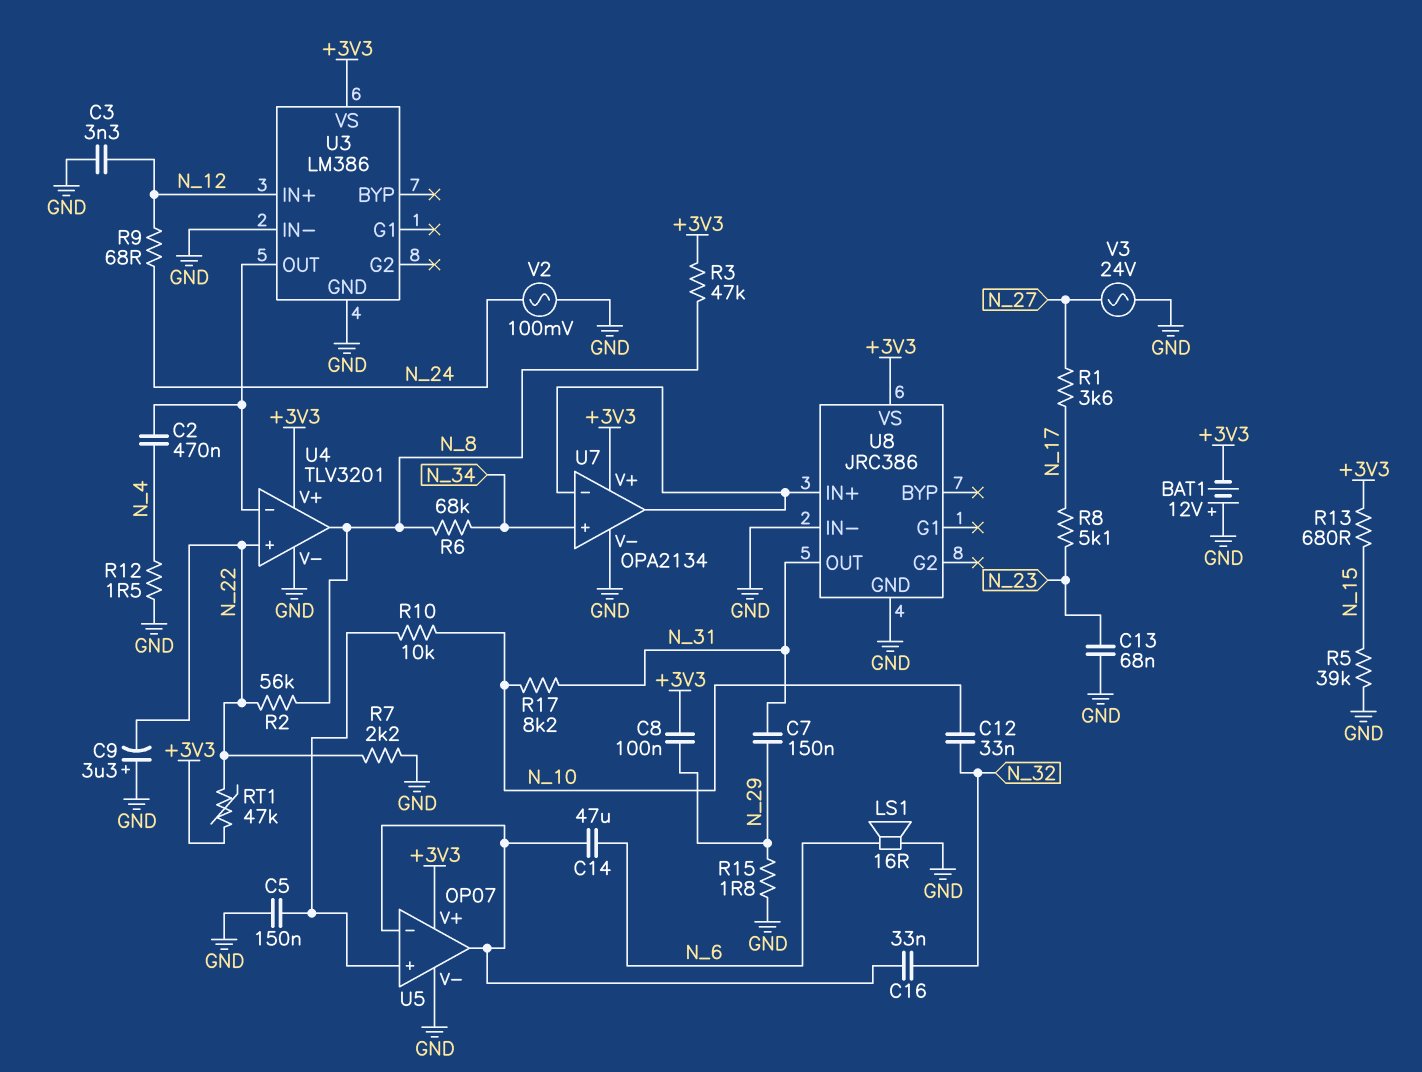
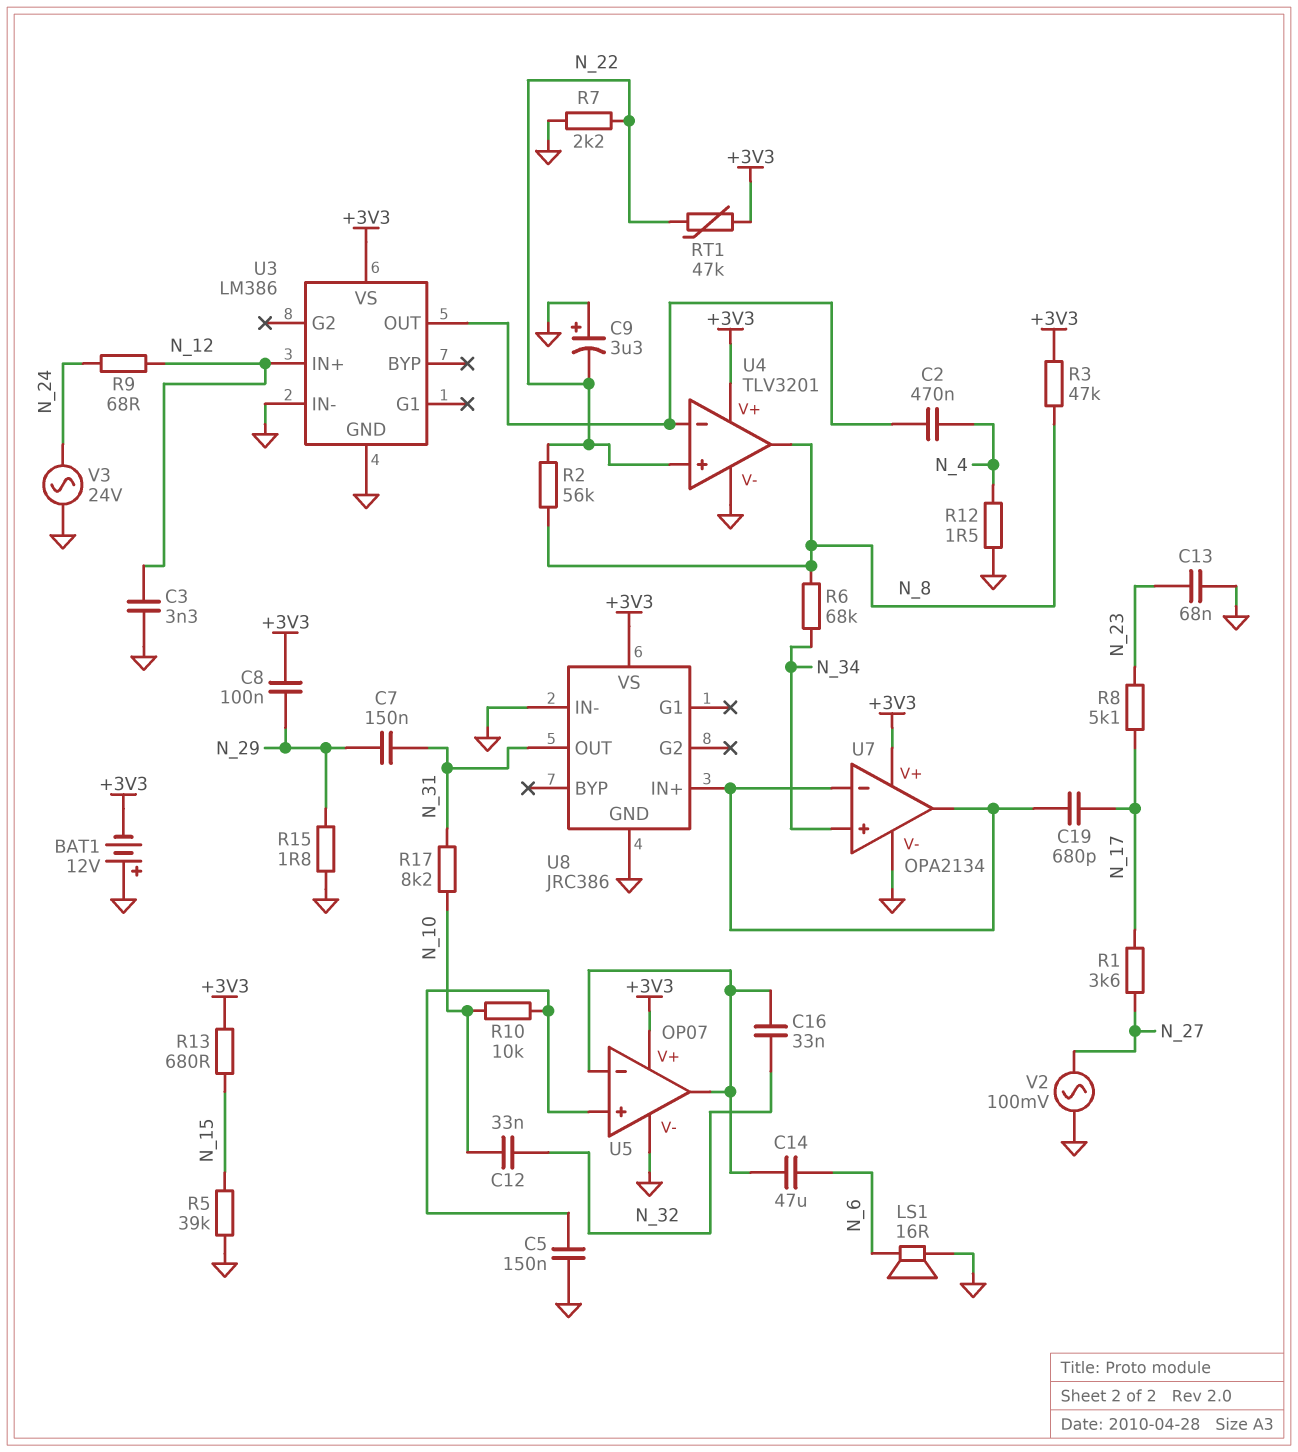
C19: none -> 680pF (N_17, U7/in-)
V2: AC 100mV (GND, N_24) -> AC 100mV (GND, N_27)
V3: AC 24V (GND, N_27) -> AC 24V (GND, N_24)

